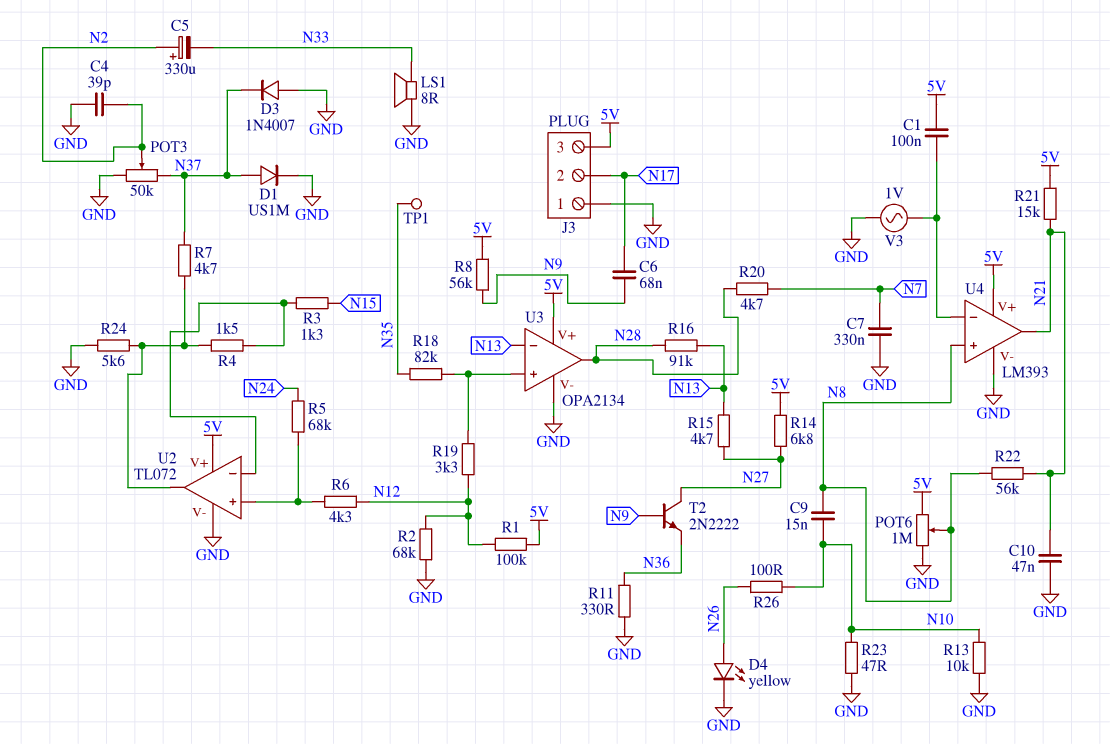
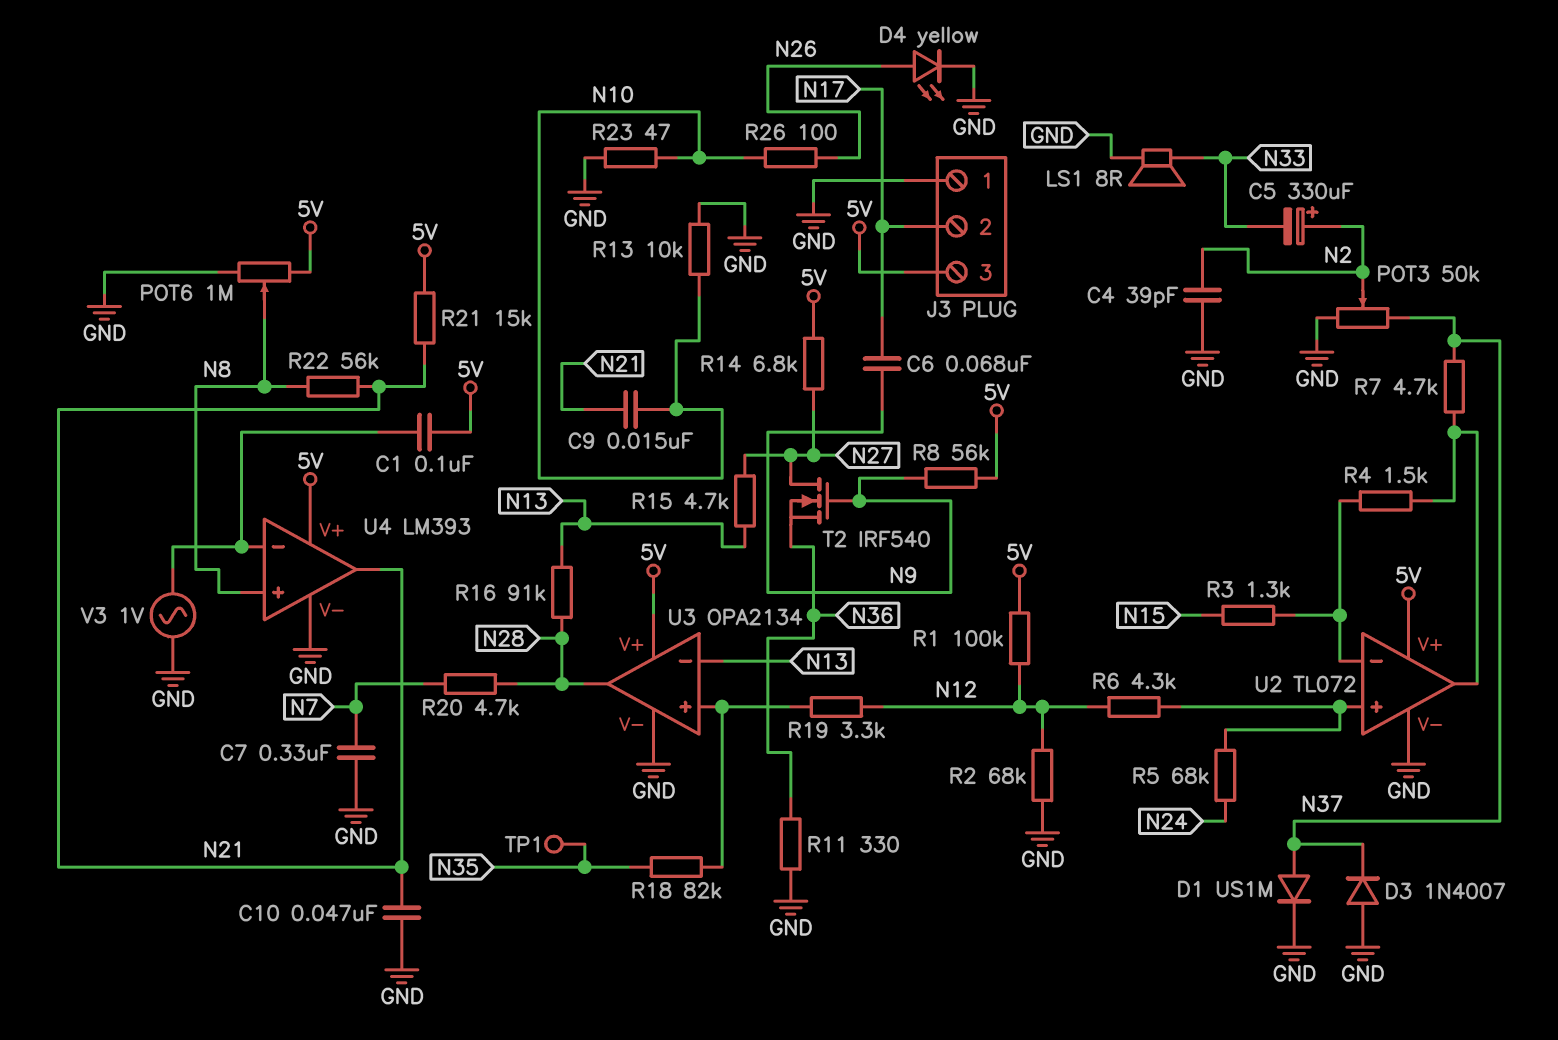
C9: 15nF (N8, N10) -> 15nF (N10, N21)
R24: 5.6k (GND, U2/out) -> none
T2: NPN 2N2222 (B N9, C N27, E N36) -> NMOS IRF540 (G N9, D N27, S N36)

